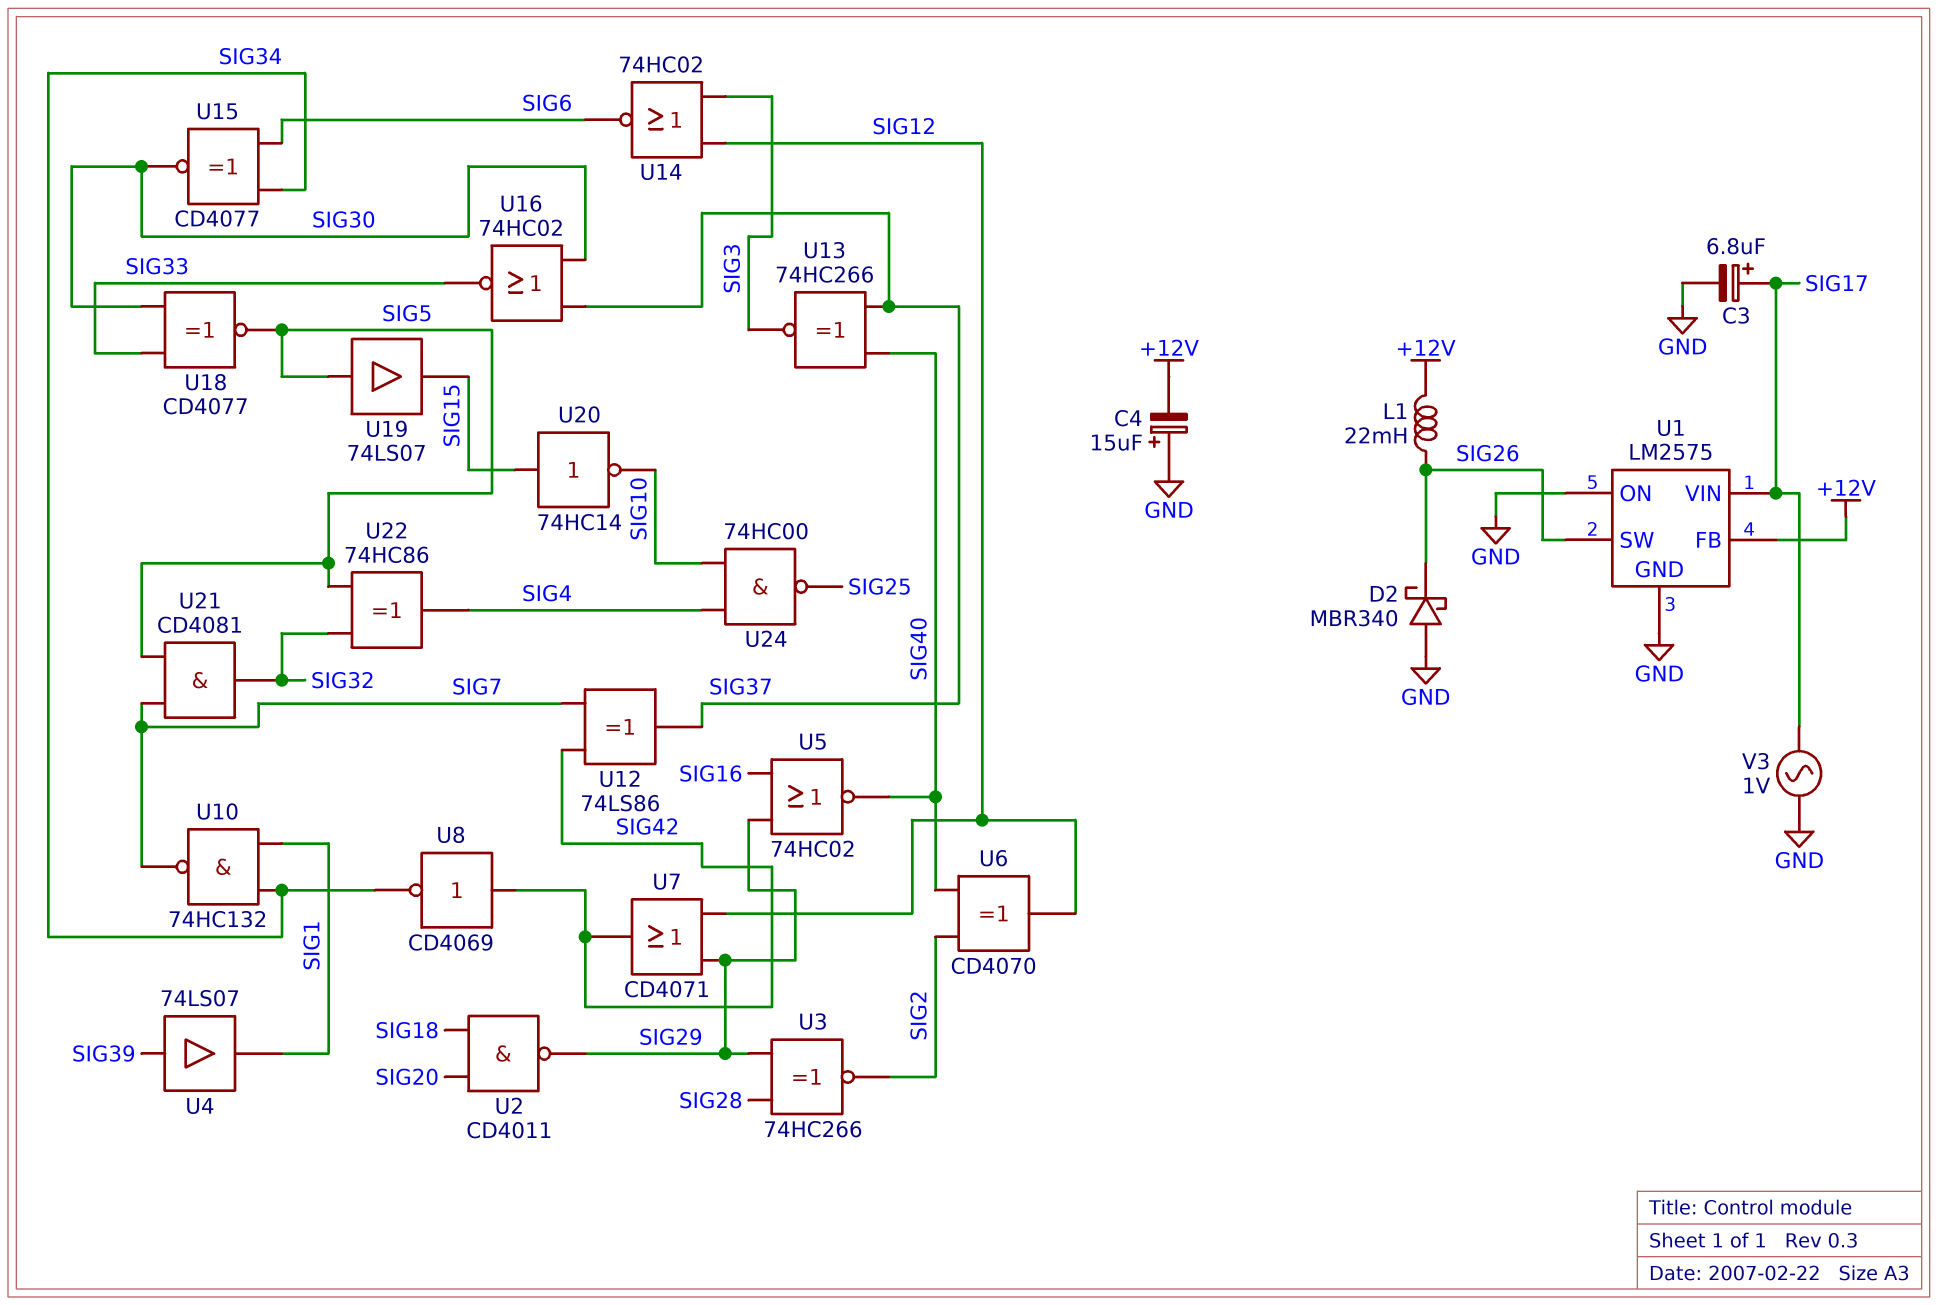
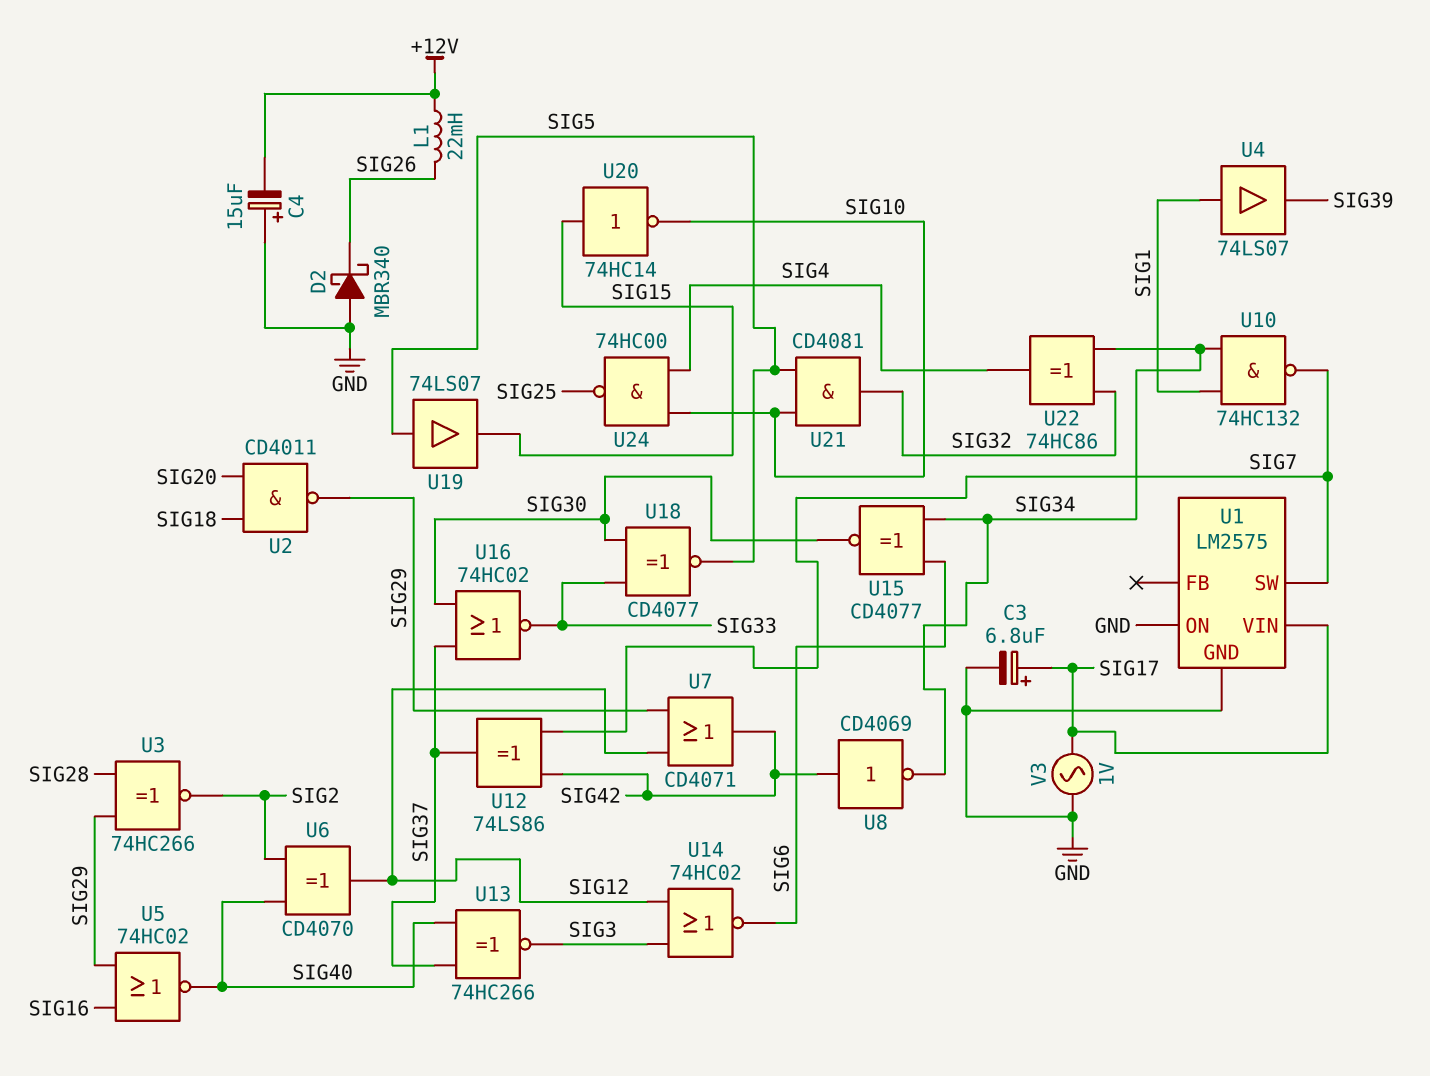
U1 pin FB: +12V -> none
U1 pin SW: SIG26 -> SIG7
U4: buffer 74LS07 (in SIG39, out SIG1) -> buffer 74LS07 (in SIG1, out SIG39)
U21: AND CD4081 (in SIG5, in SIG7, out SIG32) -> AND CD4081 (in SIG5, in SIG10, out SIG32)
U22: XOR 74HC86 (in SIG5, in SIG32, out SIG4) -> XOR 74HC86 (in SIG32, in SIG34, out SIG4)

